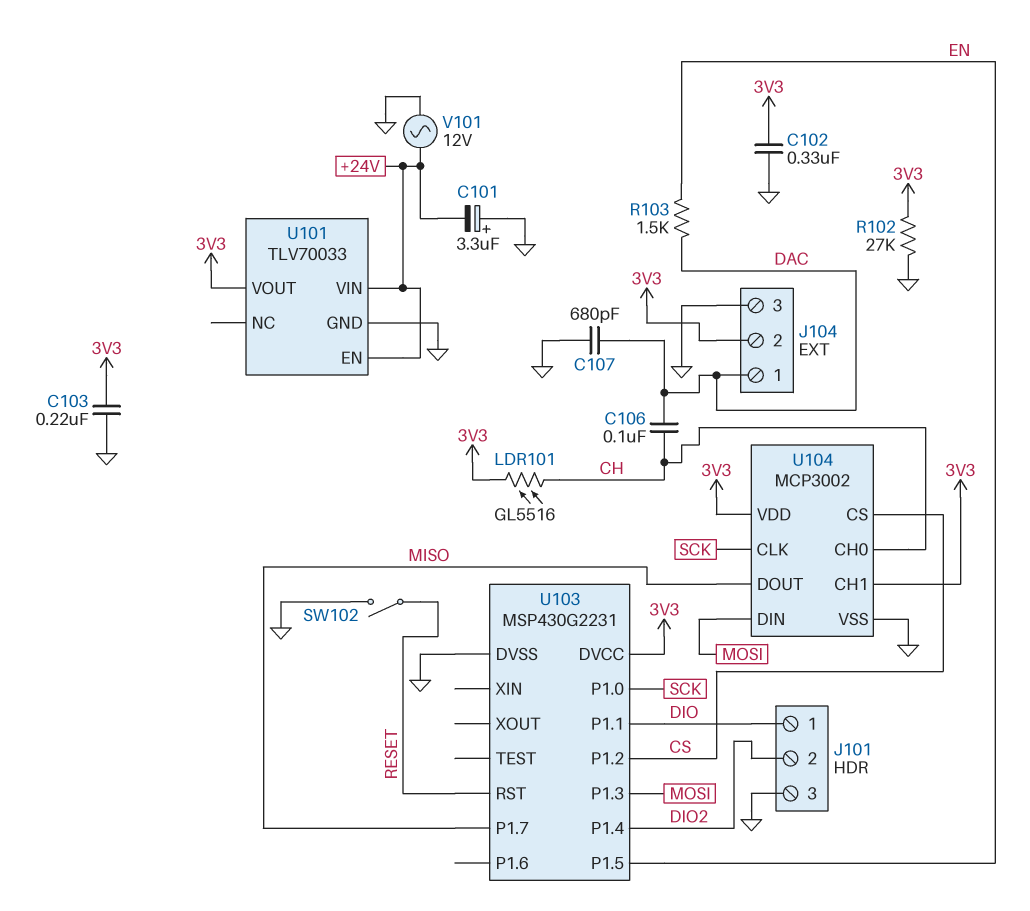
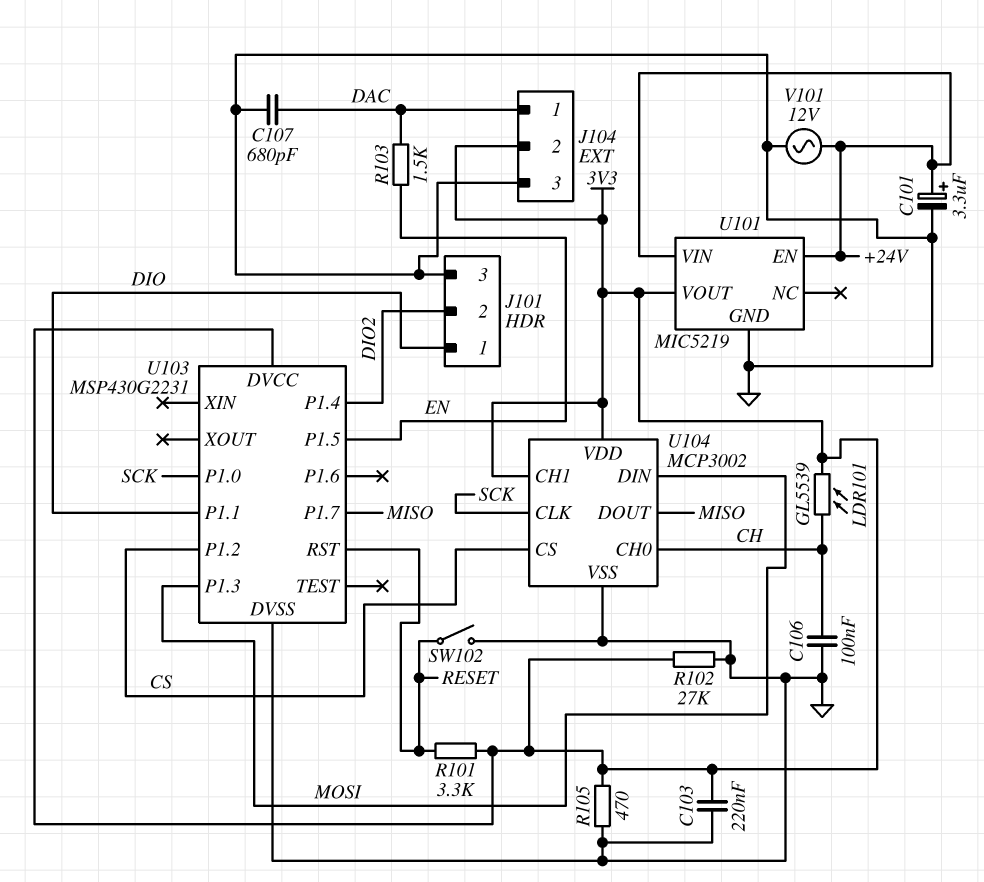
C101: 3.3uF (plus GND, minus +24V) -> 3.3uF (plus +24V, minus GND)
C102: 330nF (3V3, GND) -> none
C106: 100nF (CH, DAC) -> 100nF (CH, GND)
LDR101: GL5516 (3V3, CH) -> GL5539 (3V3, CH)
R101: none -> 3.3k (3V3, RESET)
R105: none -> 470 (3V3, GND)
U101: TLV70033 -> MIC5219

